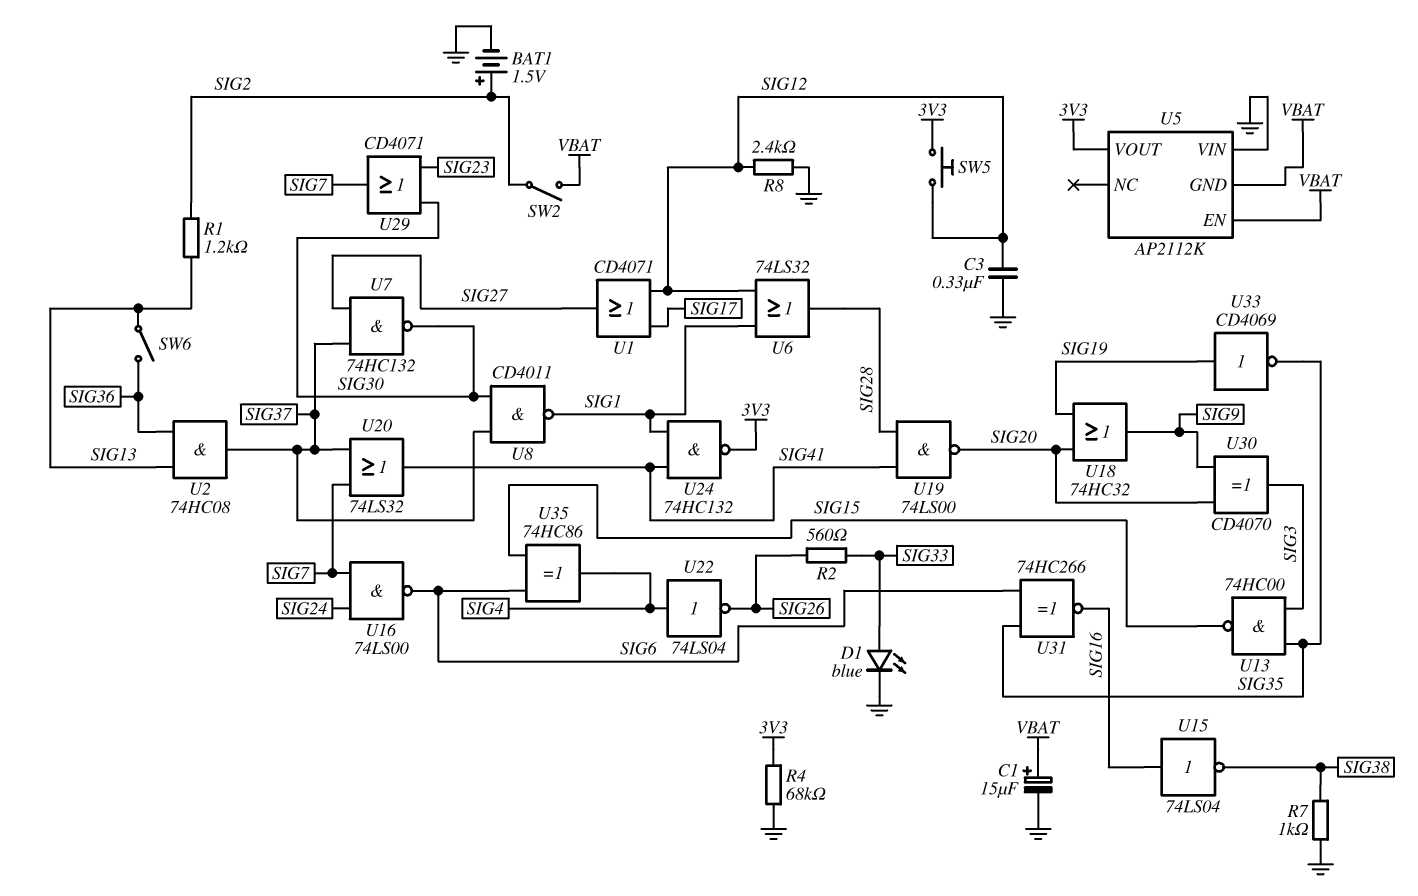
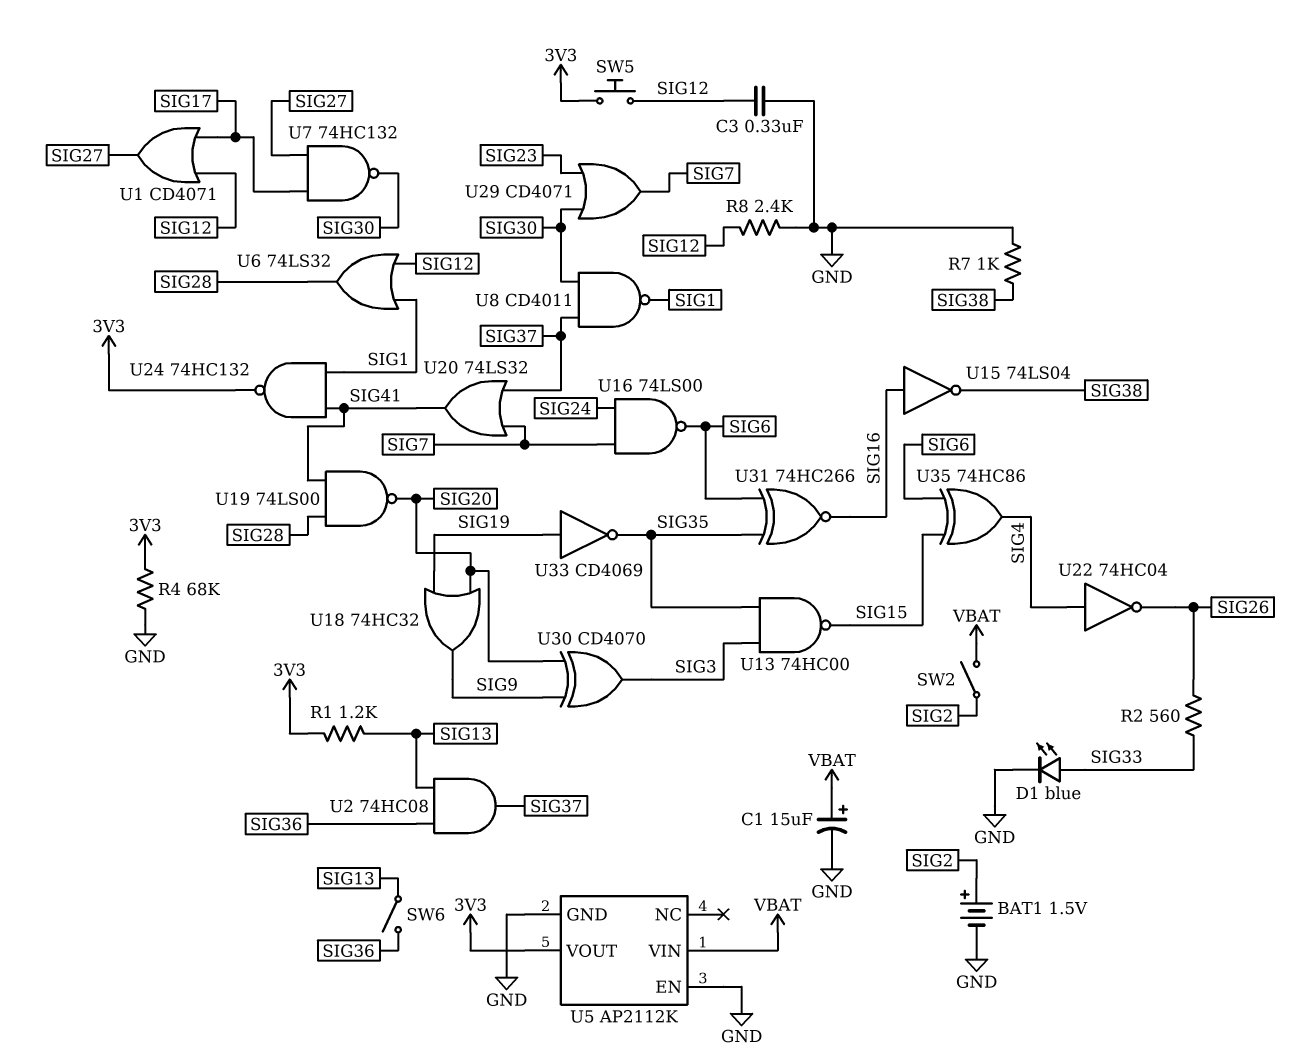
R1: 1.2k (SIG2, SIG13) -> 1.2k (3V3, SIG13)
U5 pin EN: VBAT -> GND
U5 pin GND: VBAT -> GND
U5 pin VIN: GND -> VBAT
U7: NAND 74HC132 (in SIG27, in SIG37, out SIG30) -> NAND 74HC132 (in SIG17, in SIG27, out SIG30)
U22: NOT 74LS04 (in SIG4, out SIG26) -> NOT 74HC04 (in SIG4, out SIG26)

